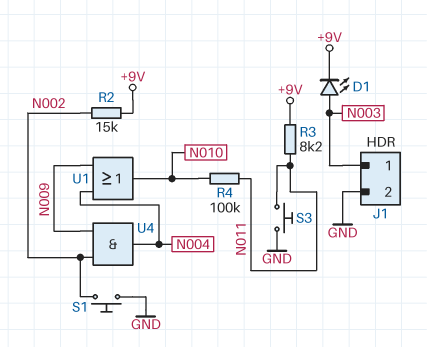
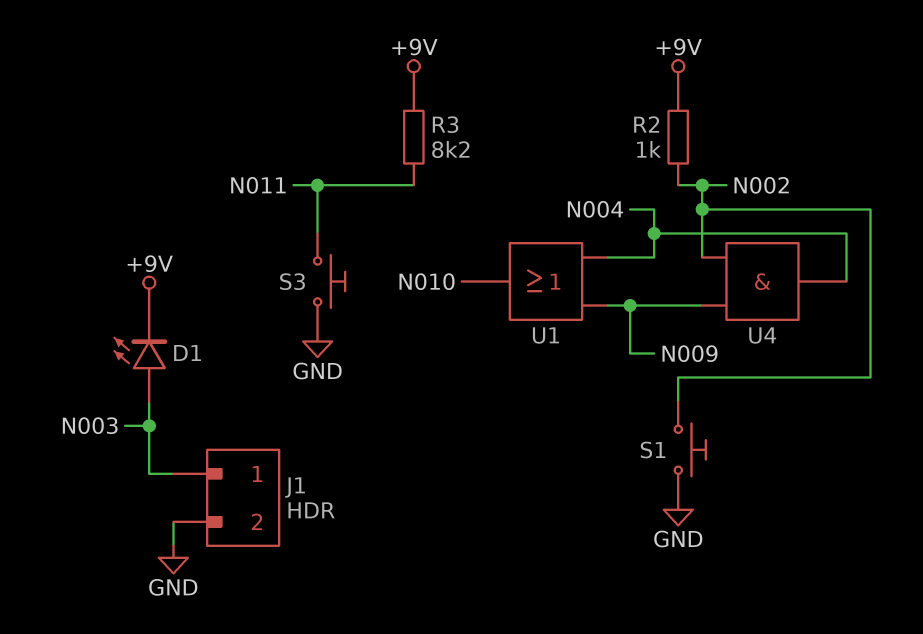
R2: 15k (+9V, N002) -> 1k (+9V, N002)
R4: 100k (N010, N011) -> none

